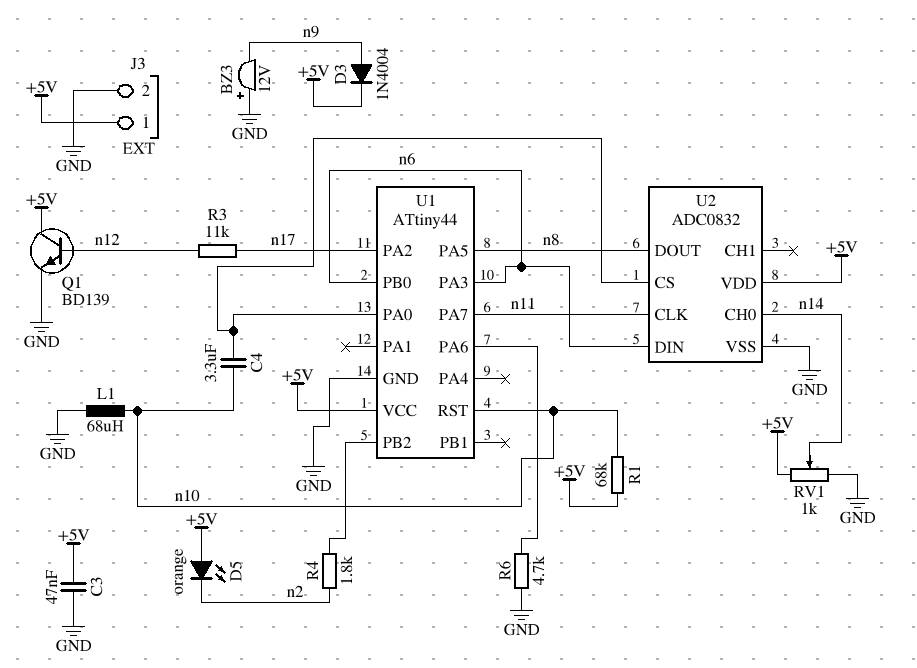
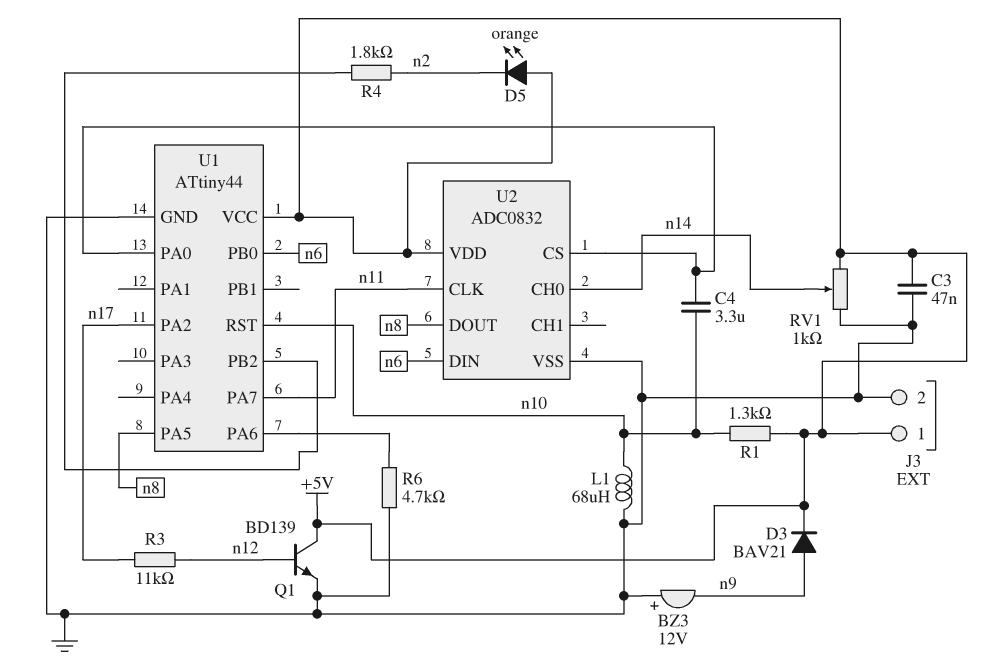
D3: diode 1N4004 (A n9, K +5V) -> diode BAV21 (A n9, K +5V)
R1: 68k (+5V, n10) -> 1.3k (+5V, n10)
U1 pin PA3: n6 -> none

